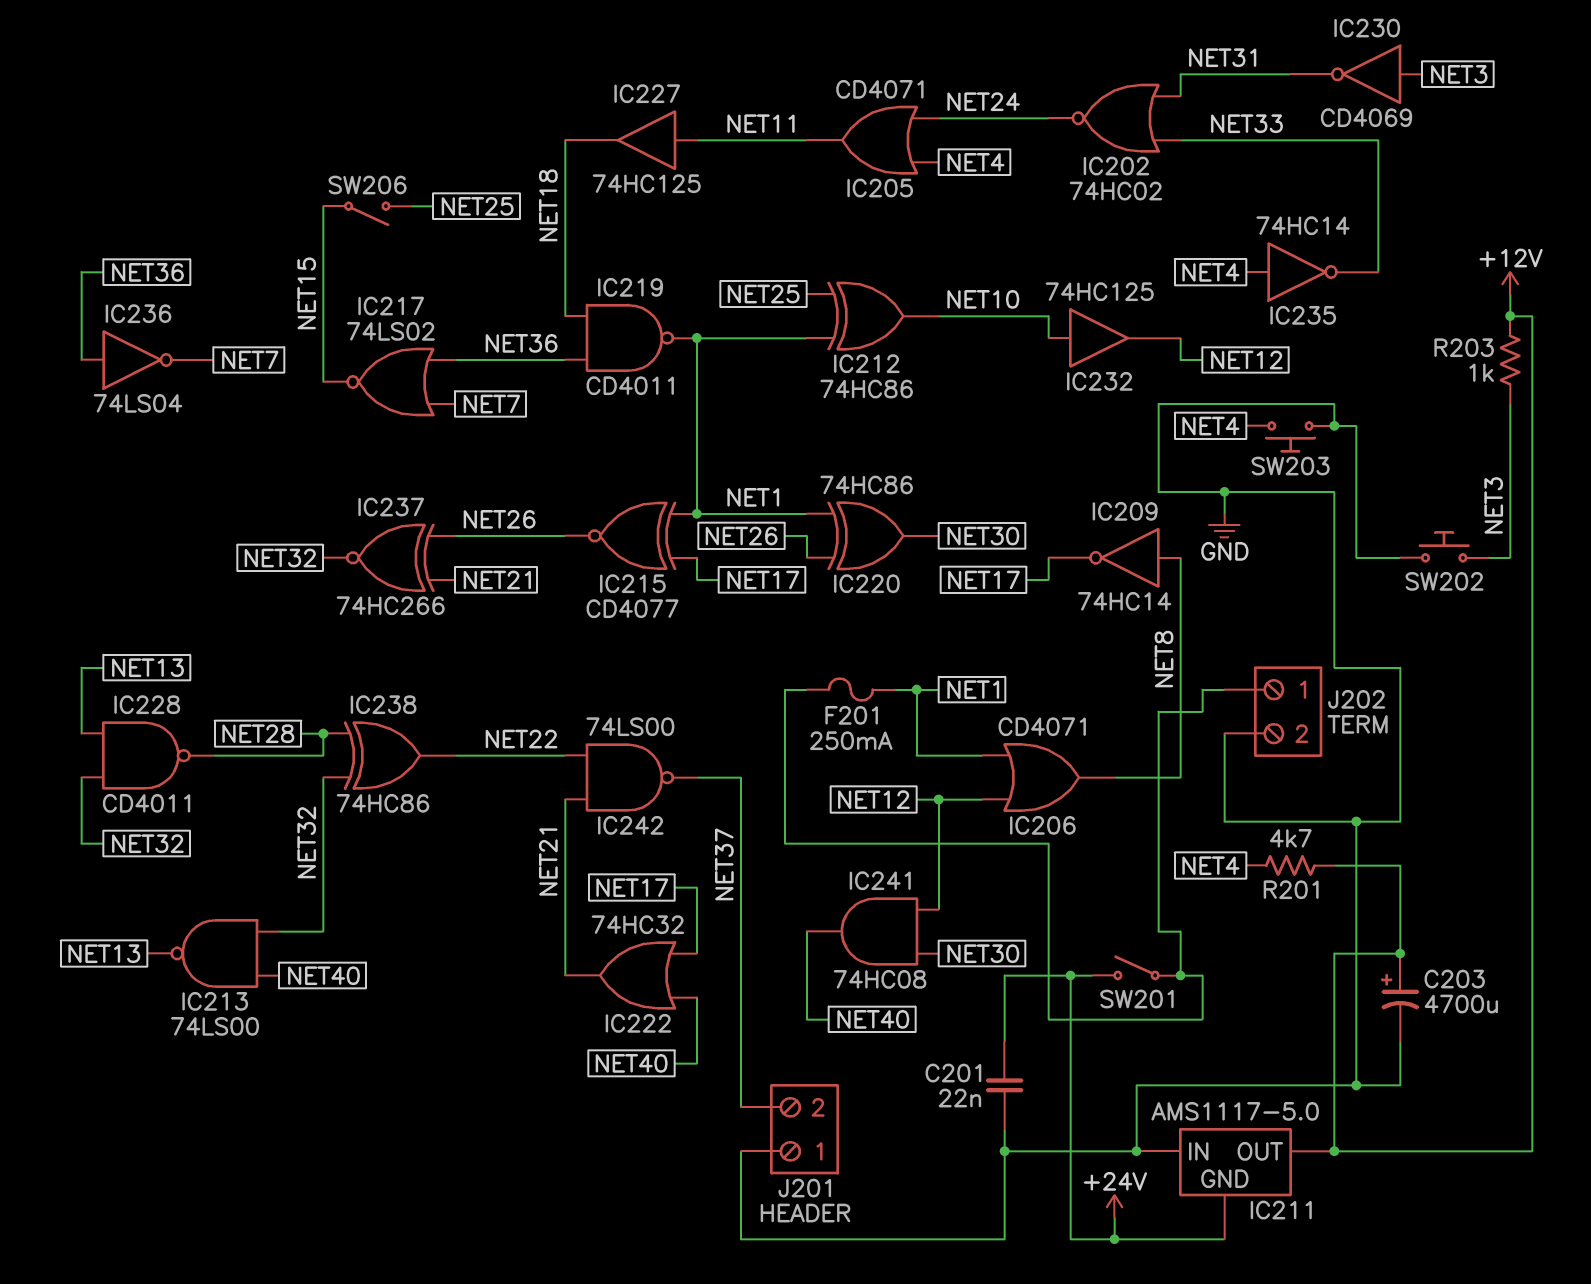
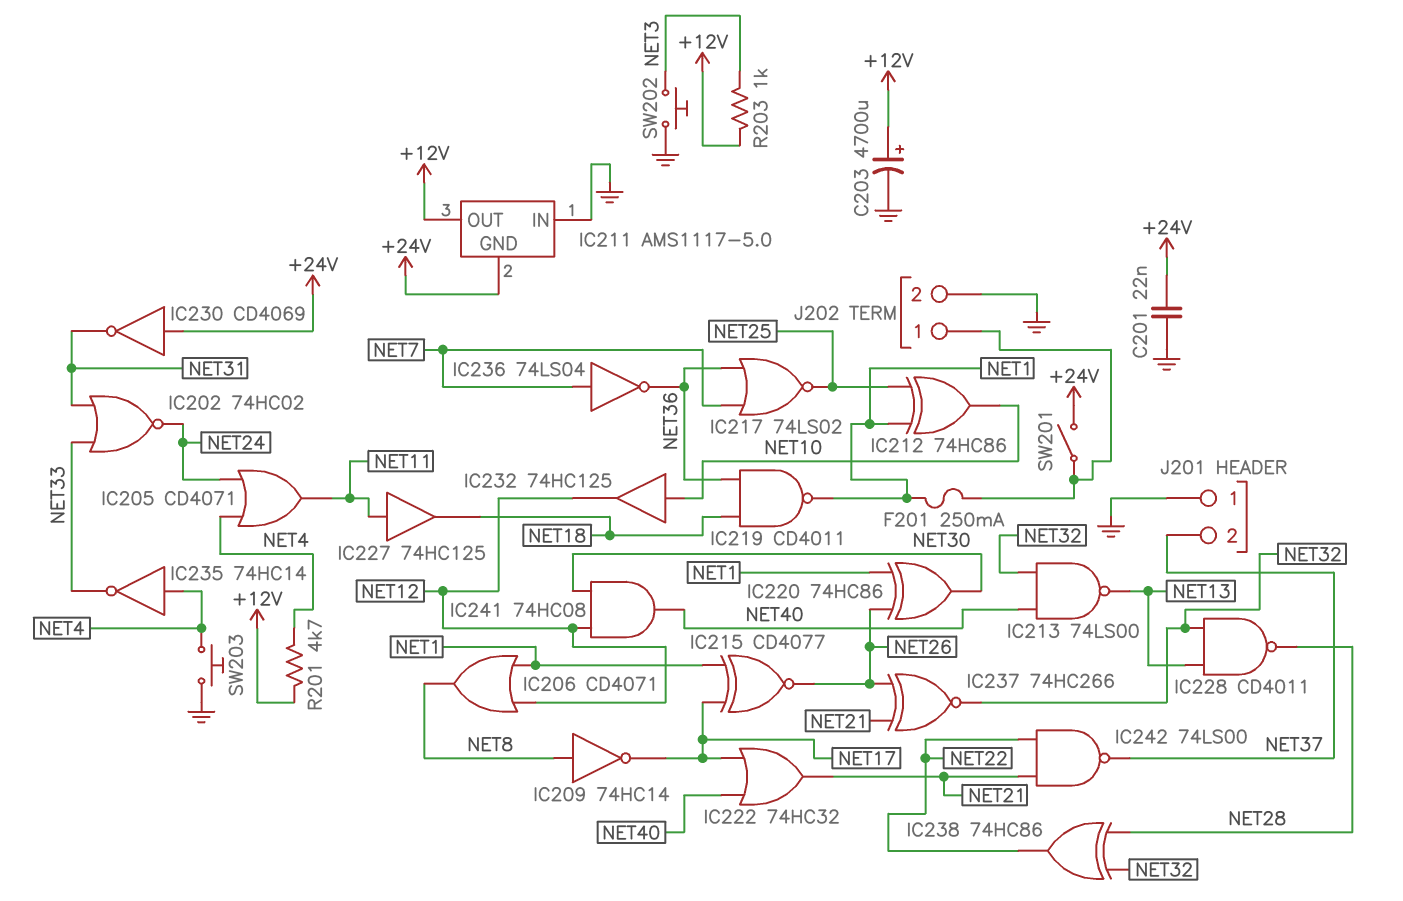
IC217: NOR 74LS02 (in NET7, in NET36, out NET15) -> NOR 74LS02 (in NET7, in NET36, out NET25)
IC230: NOT CD4069 (in NET3, out NET31) -> NOT CD4069 (in +24V, out NET31)
IC236: NOT 74LS04 (in NET36, out NET7) -> NOT 74LS04 (in NET7, out NET36)
SW206: switch (NET15, NET25) -> none

